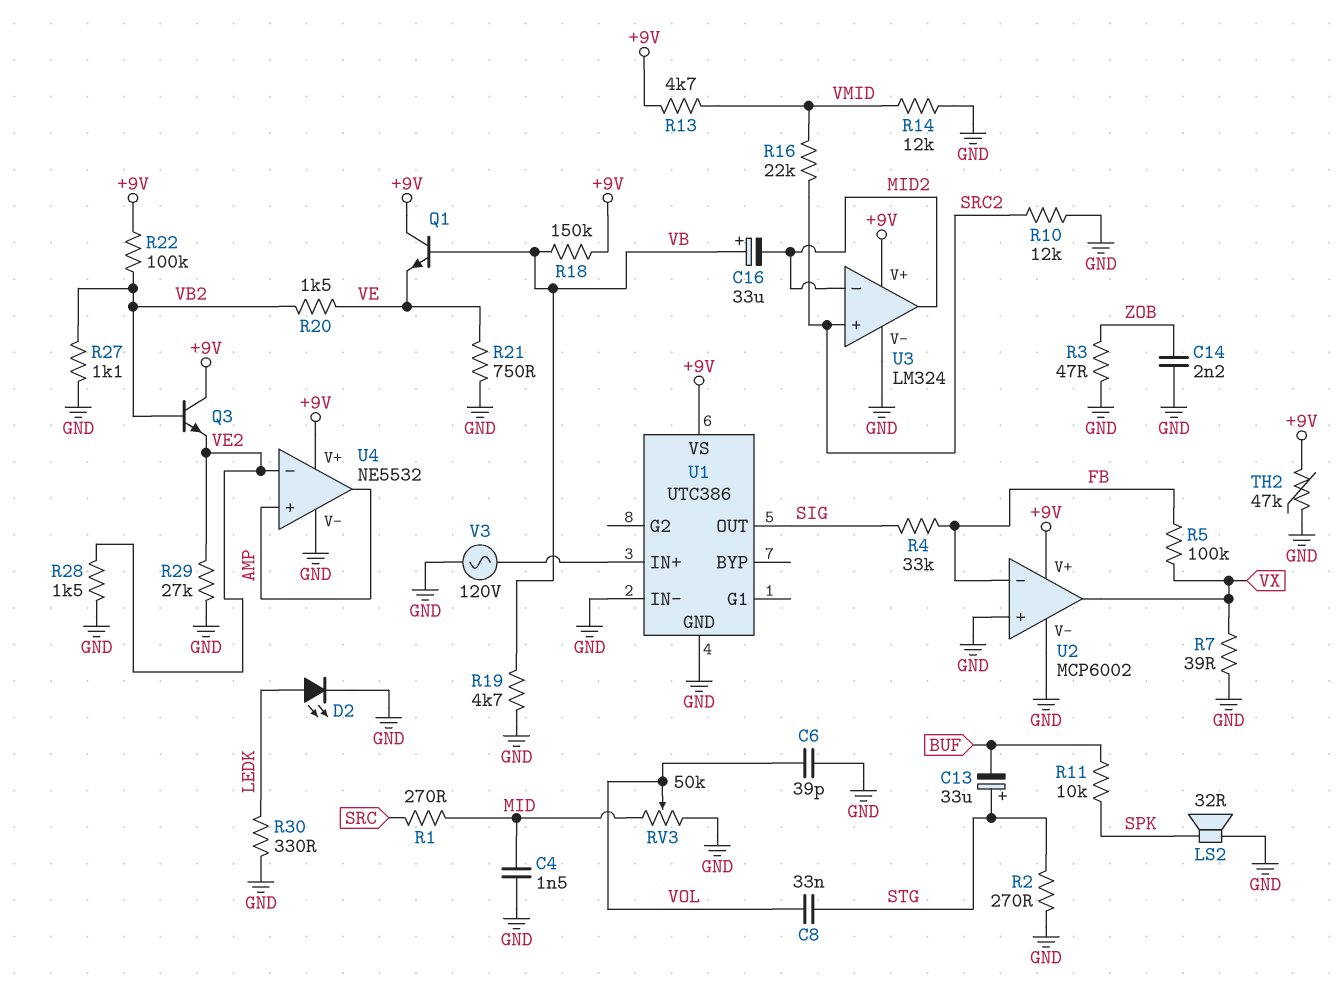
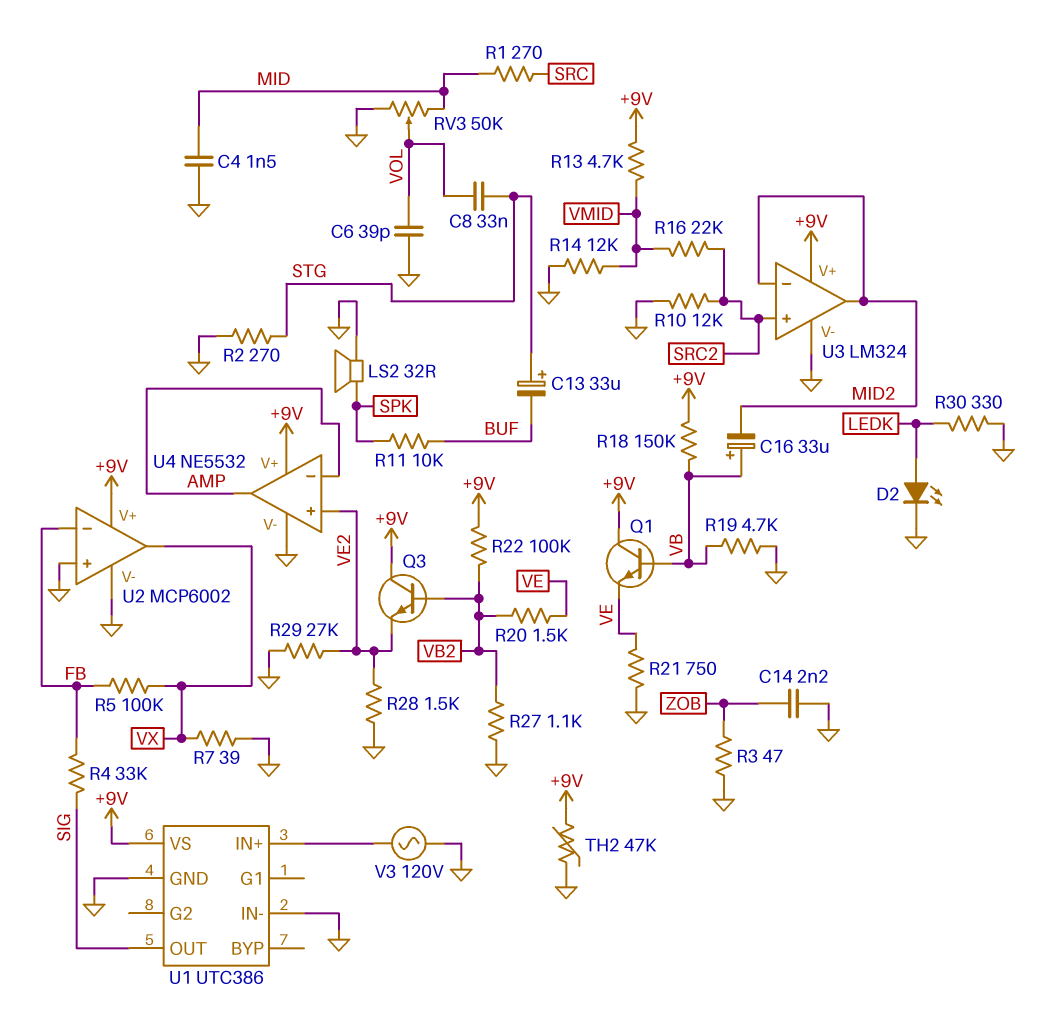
U4 pin in+: AMP -> VE2
U4 pin in-: VE2 -> AMP

